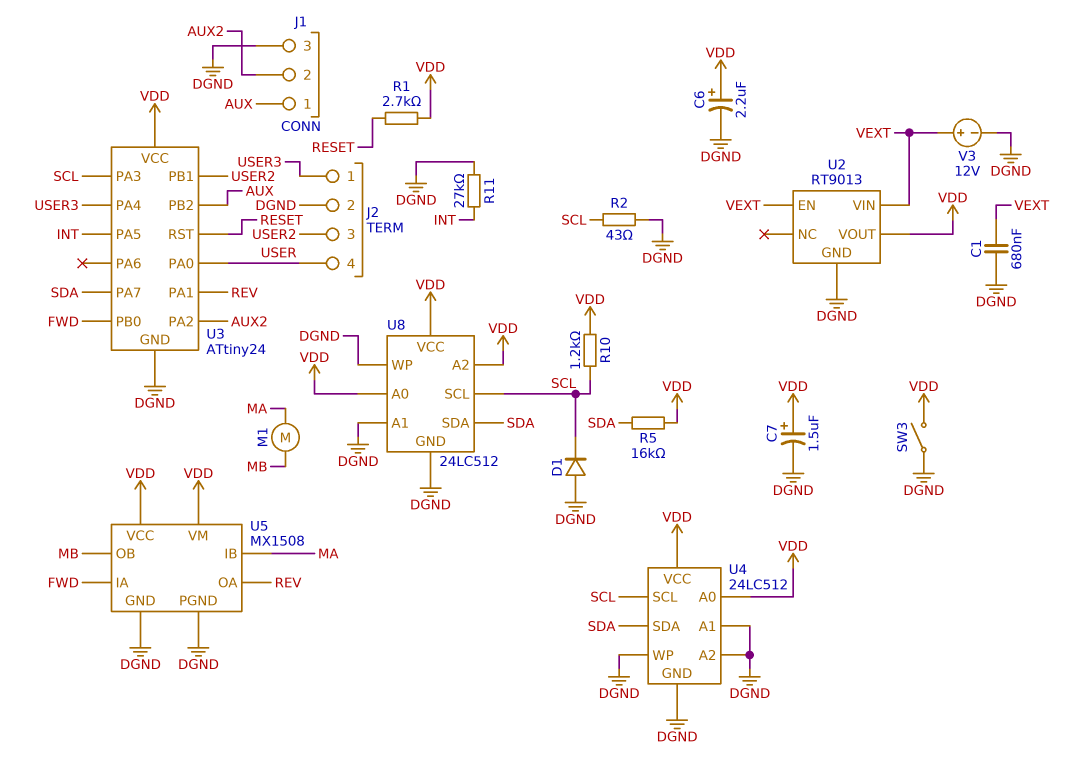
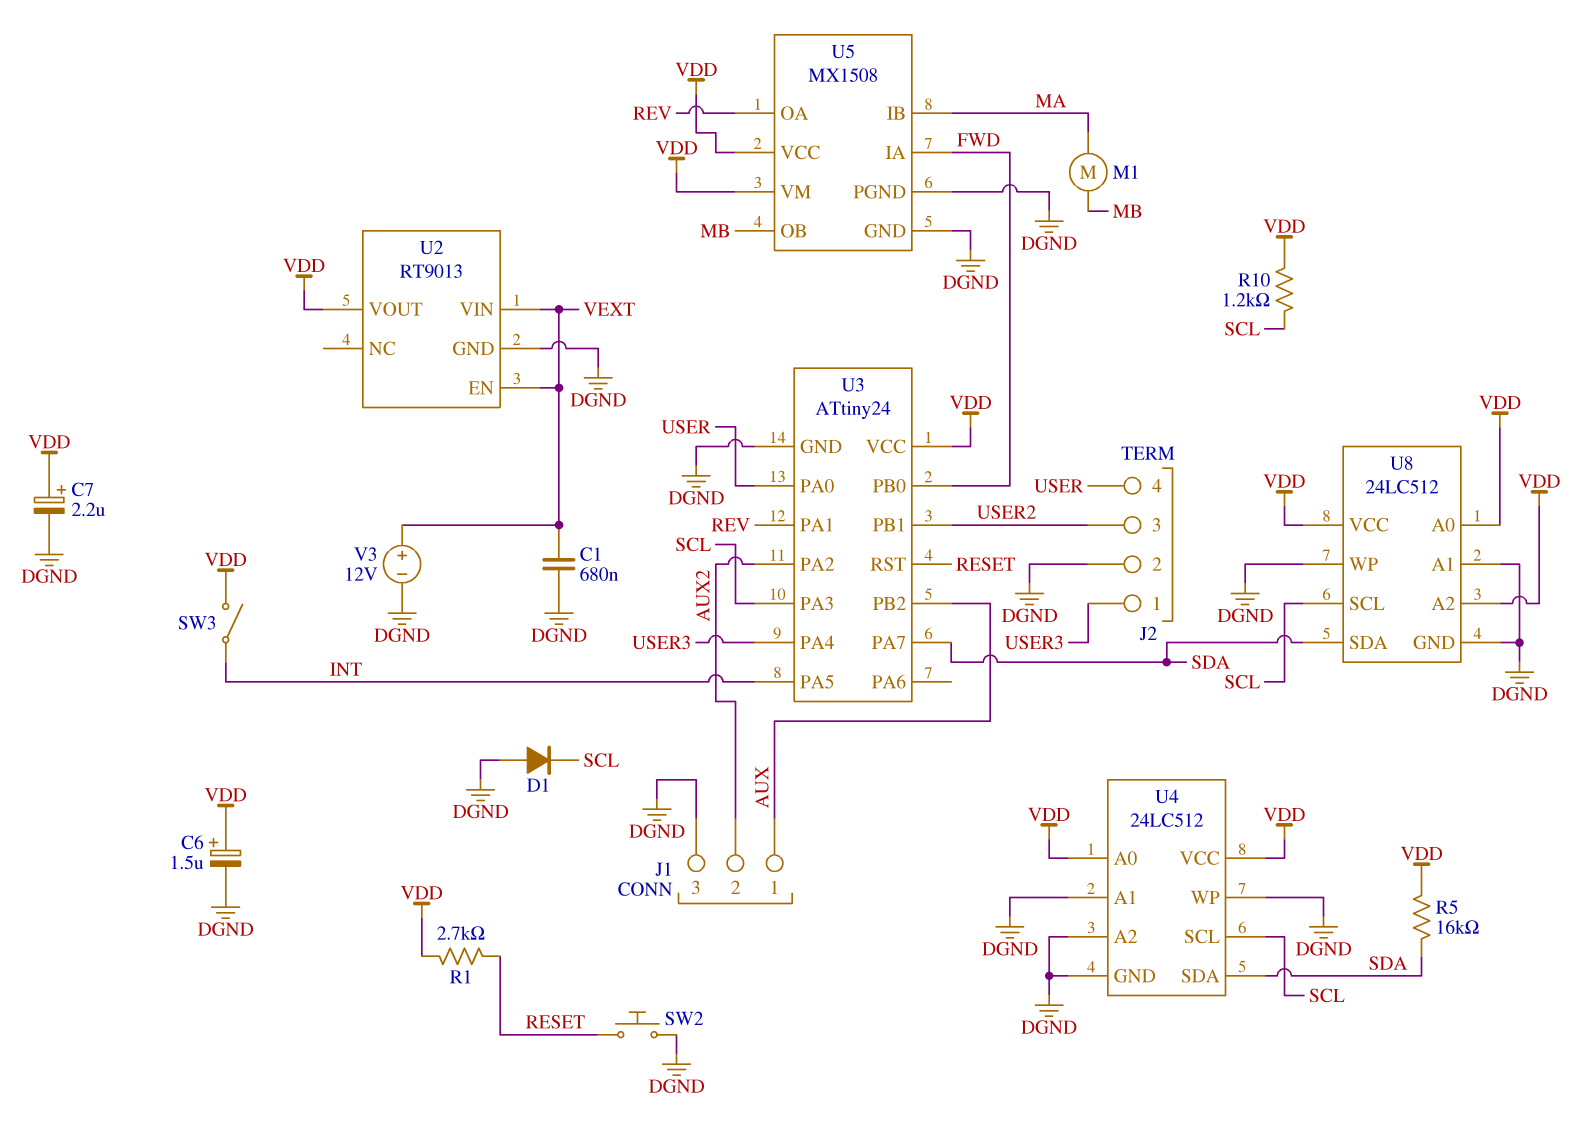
C6: 2.2uF (plus VDD, minus DGND) -> 1.5uF (plus VDD, minus DGND)
C7: 1.5uF (plus VDD, minus DGND) -> 2.2uF (plus VDD, minus DGND)
R2: 43 (DGND, SCL) -> none
R11: 27k (DGND, INT) -> none
SW2: none -> button (DGND, RESET)
SW3: switch (DGND, VDD) -> switch (INT, VDD)

